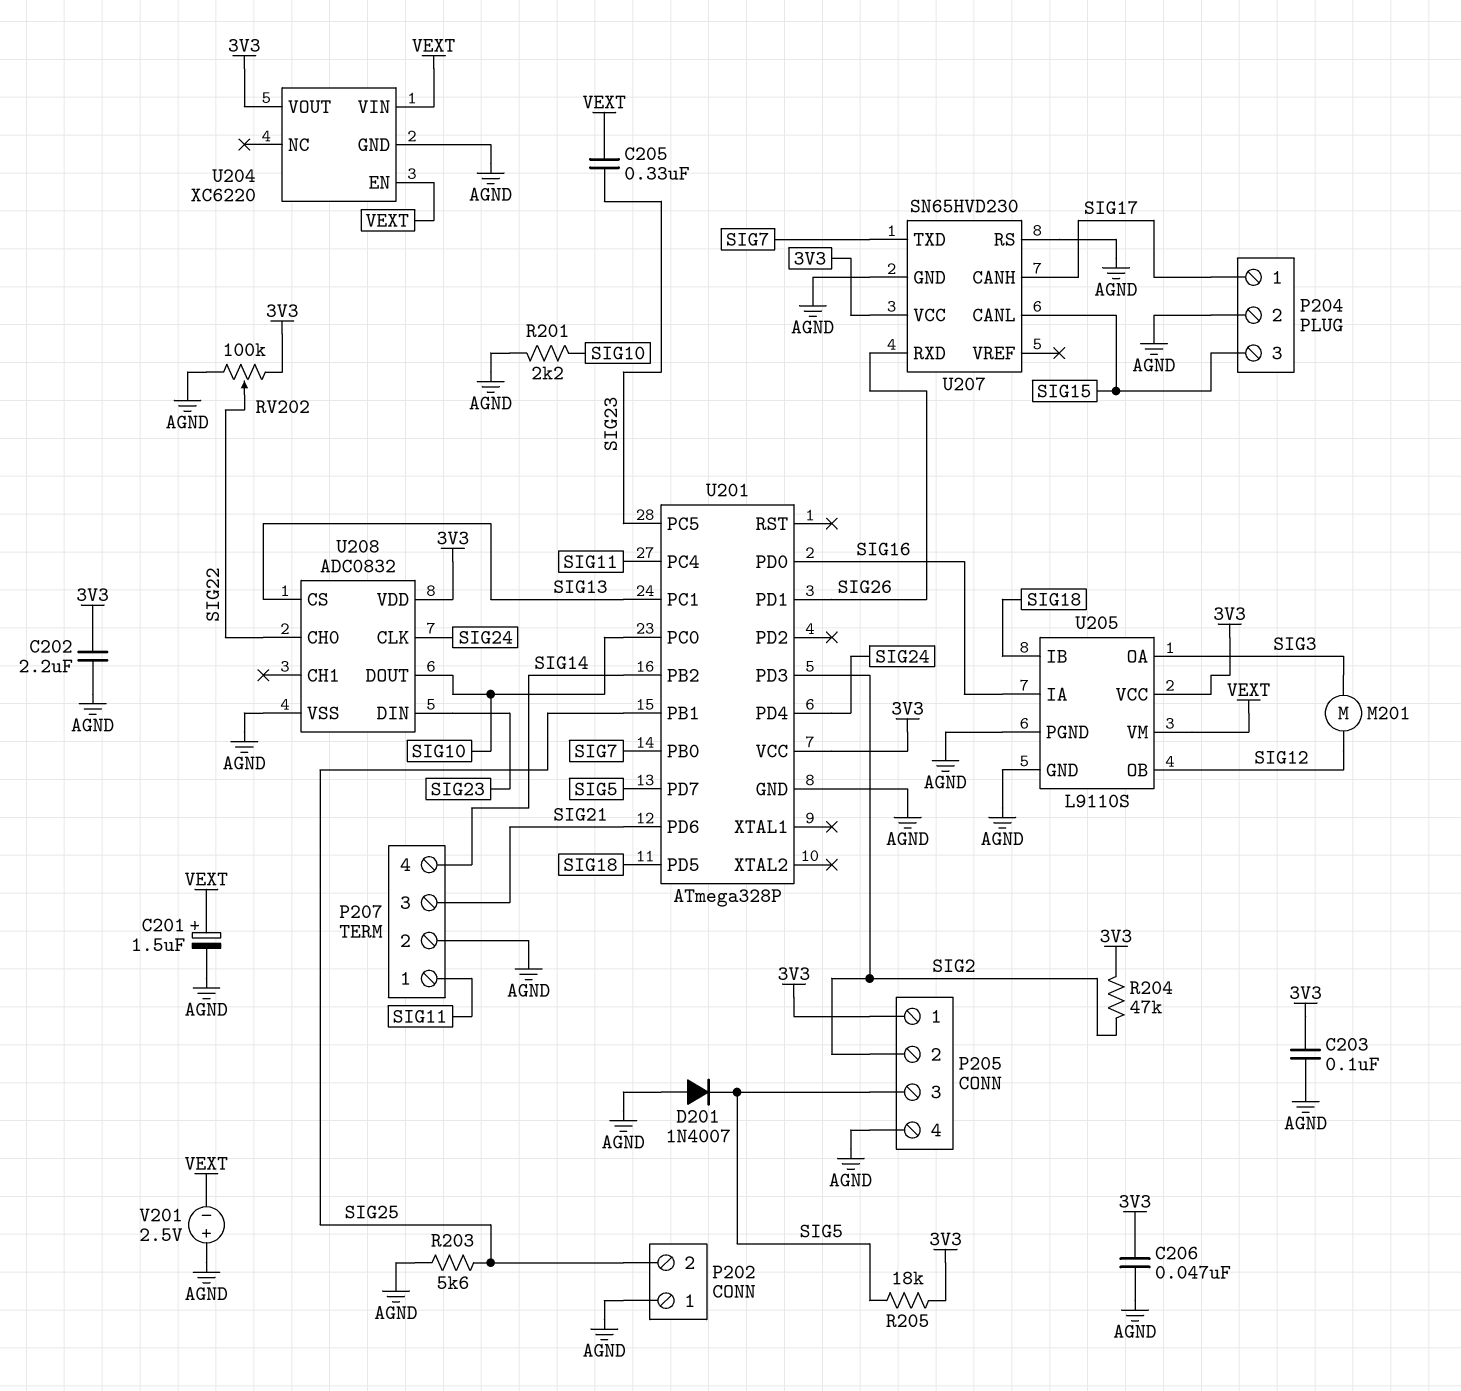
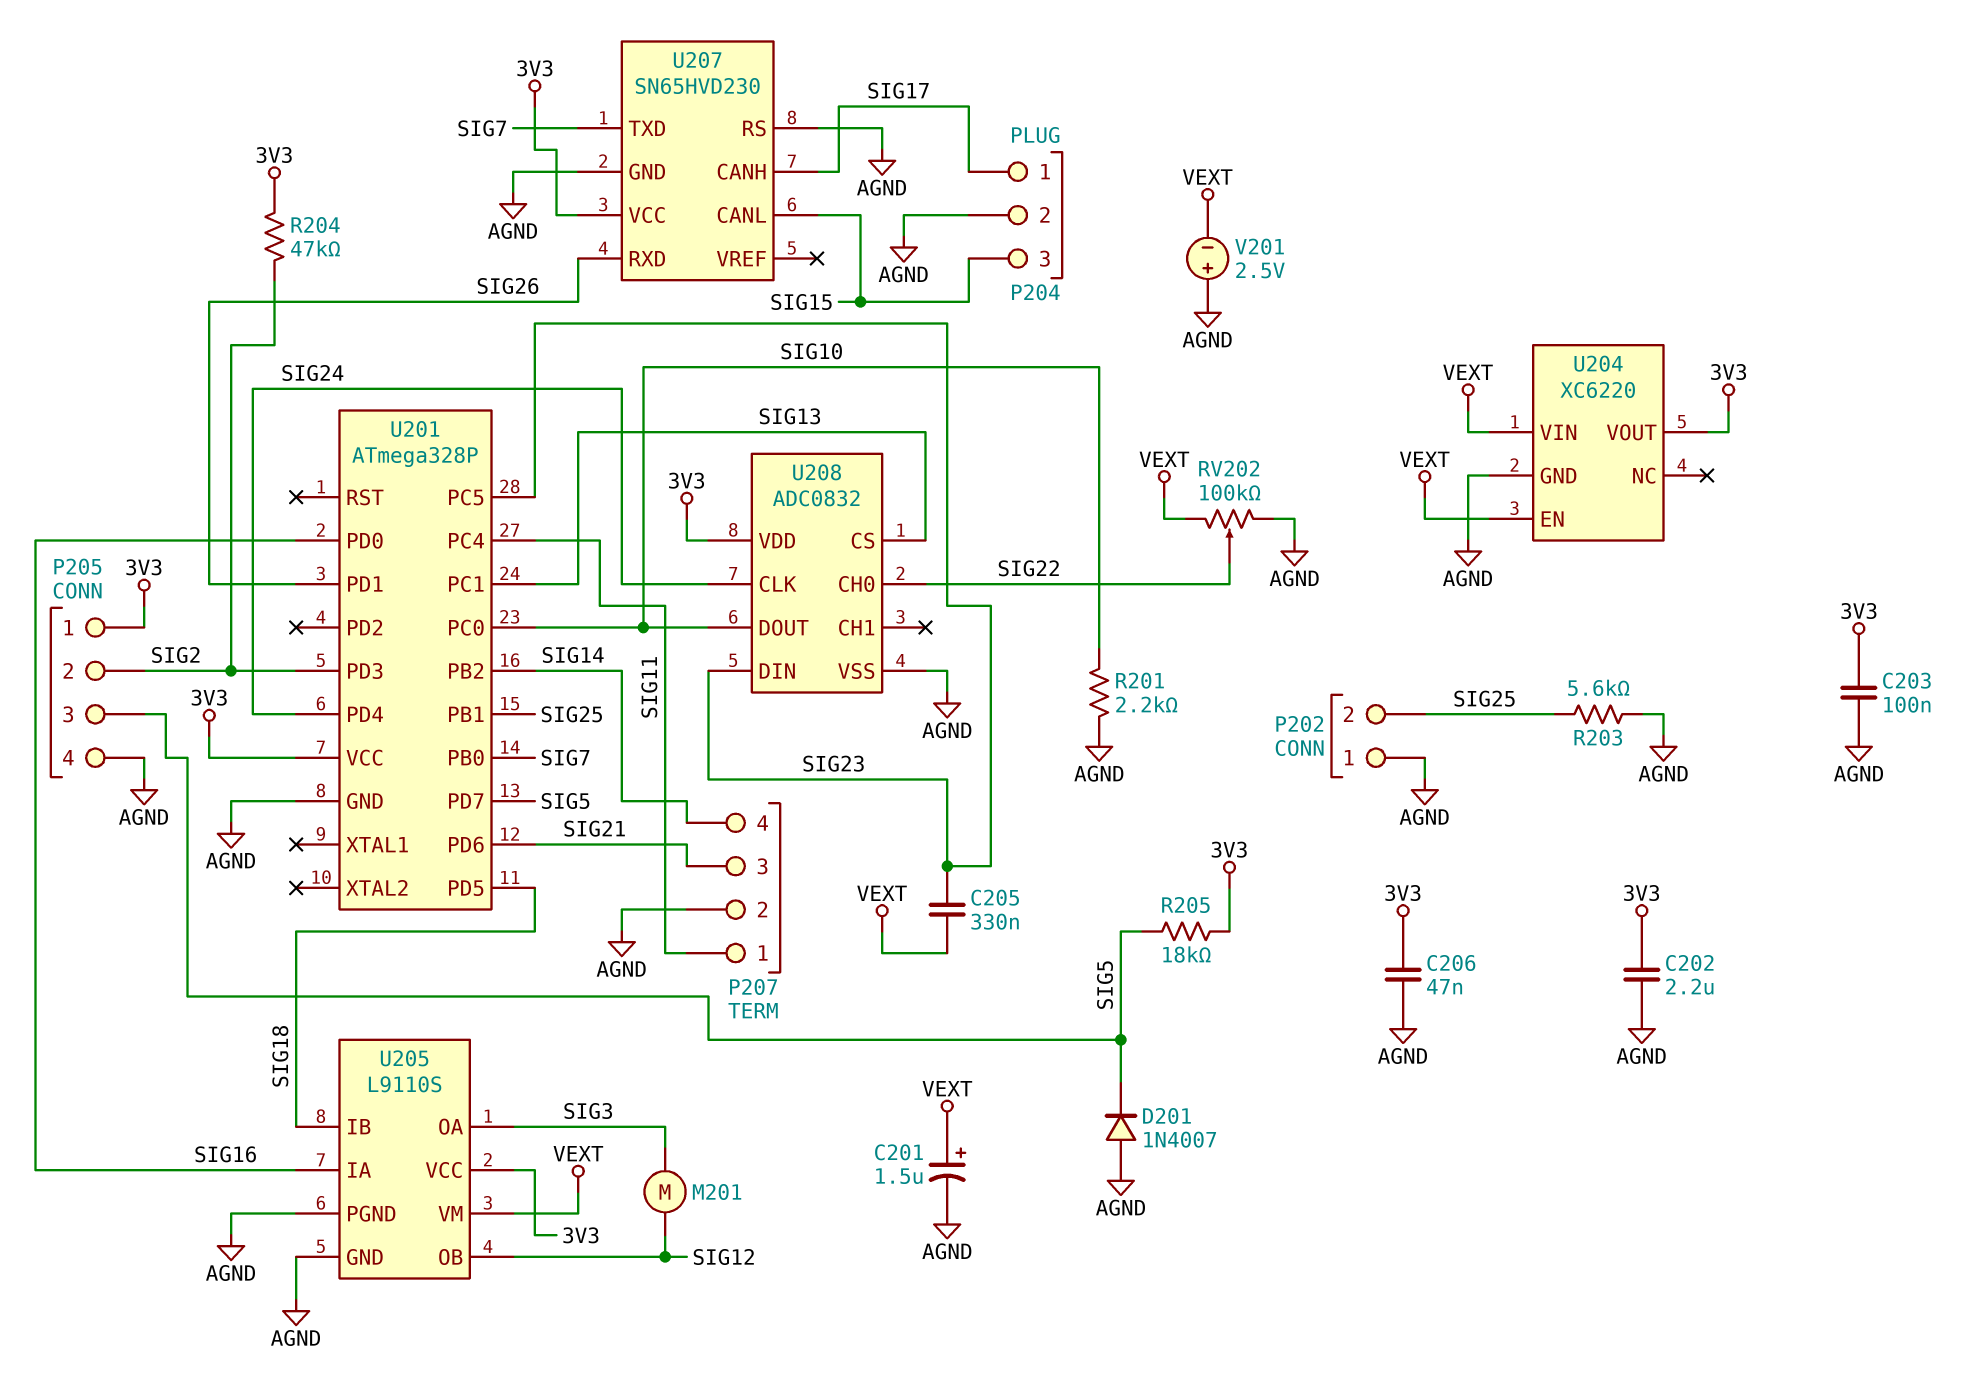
RV202: 100k (3V3, AGND, wiper SIG22) -> 100k (AGND, VEXT, wiper SIG22)

